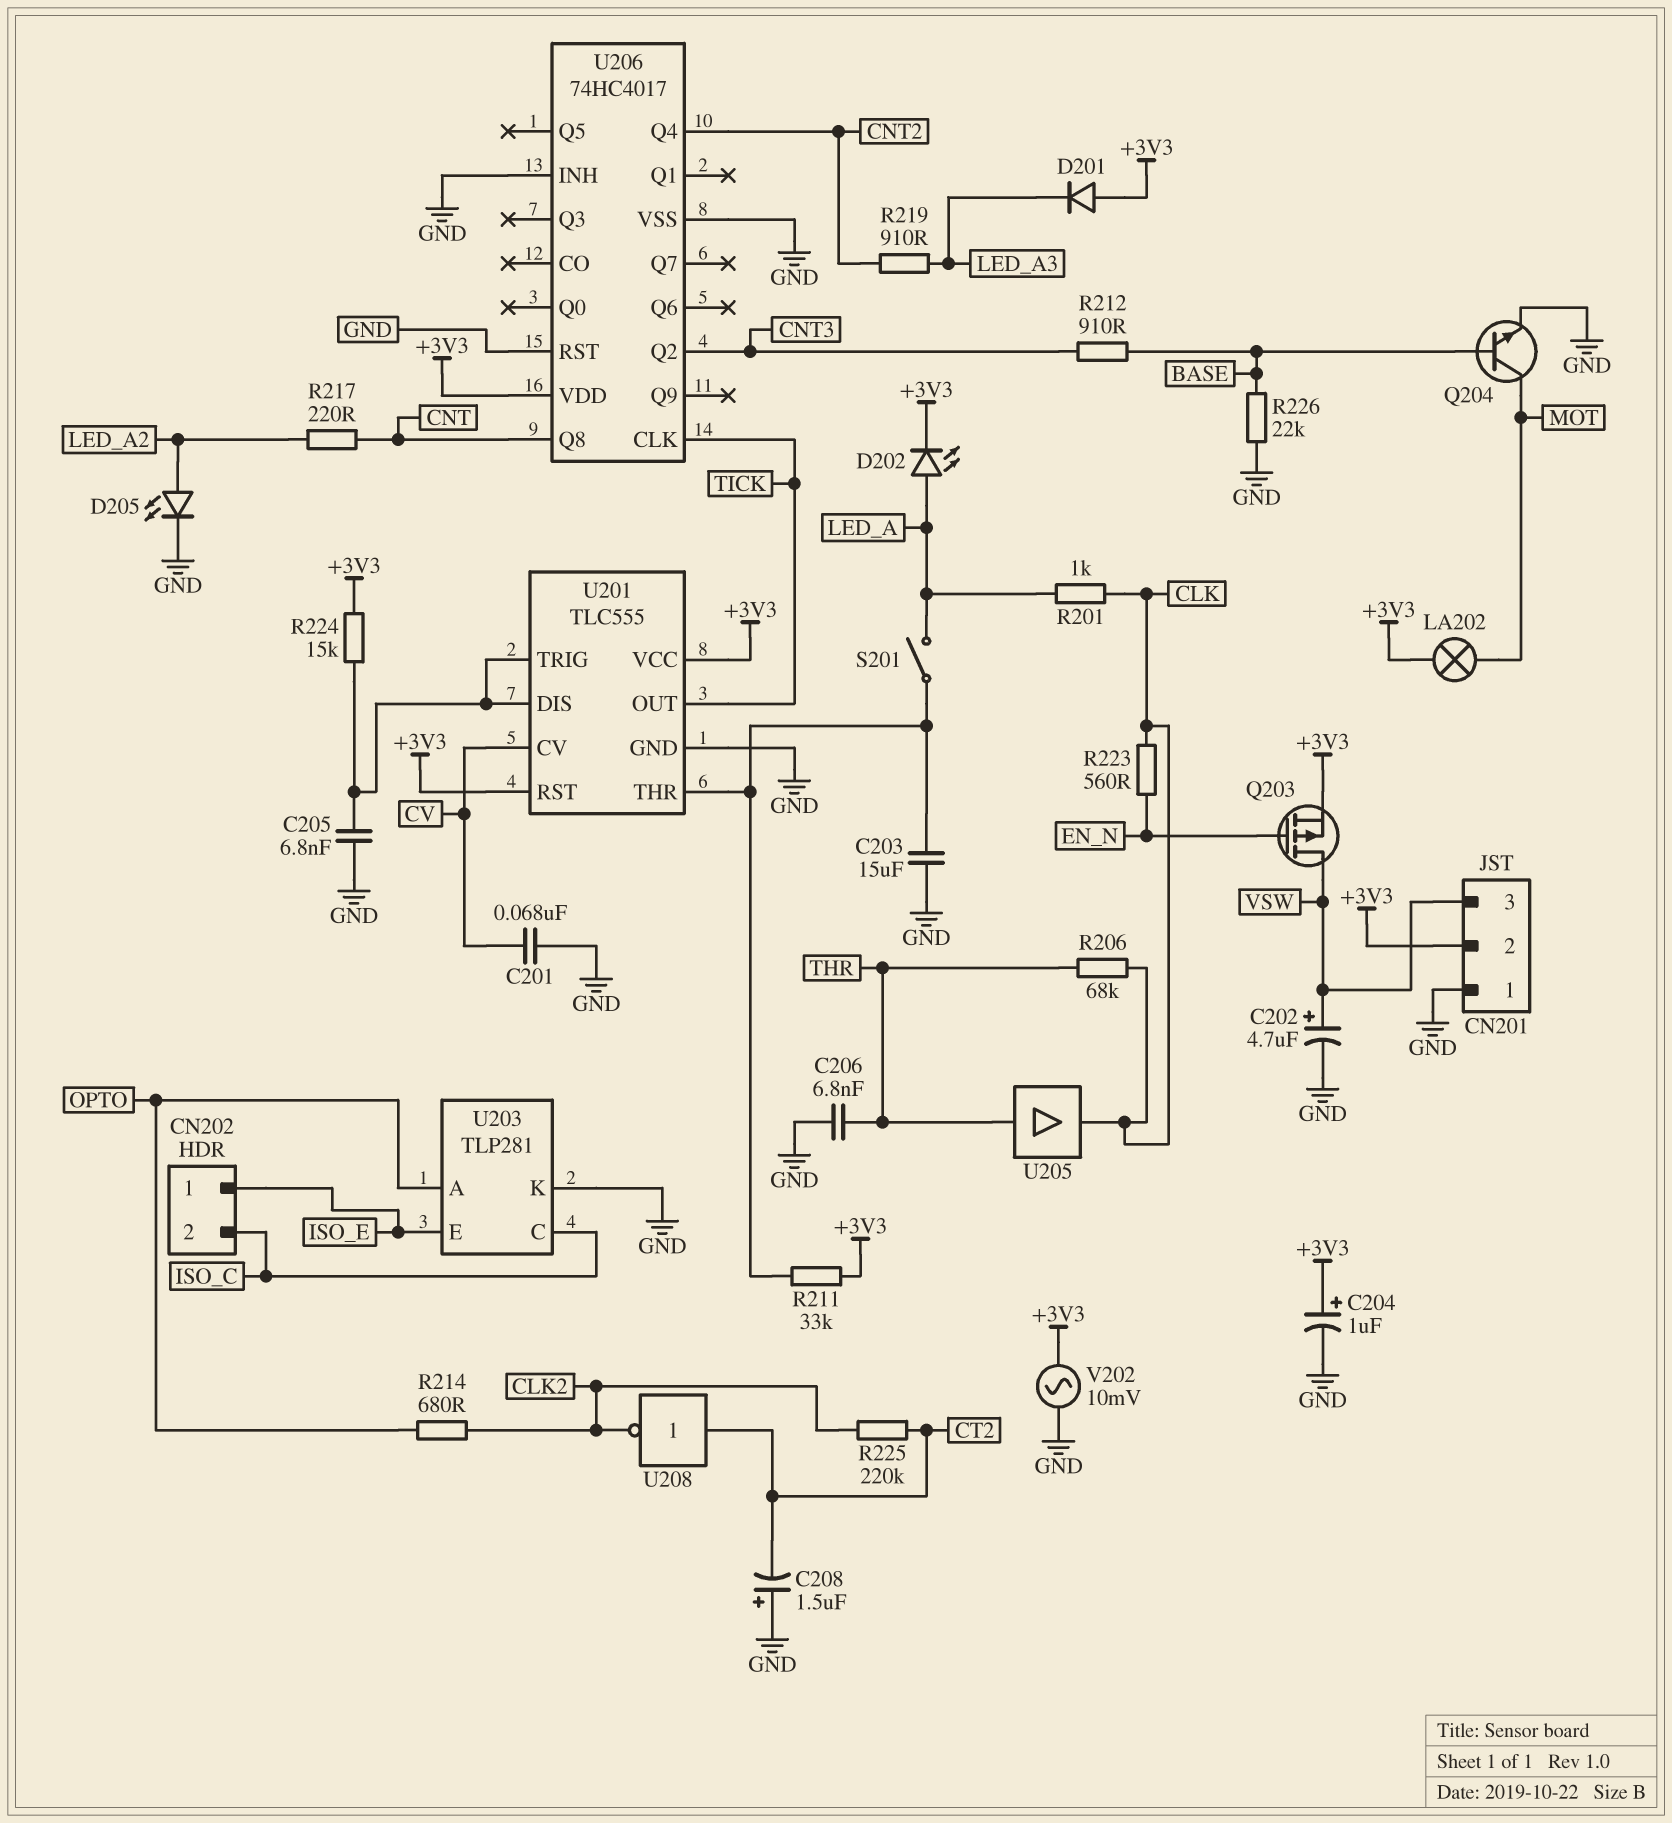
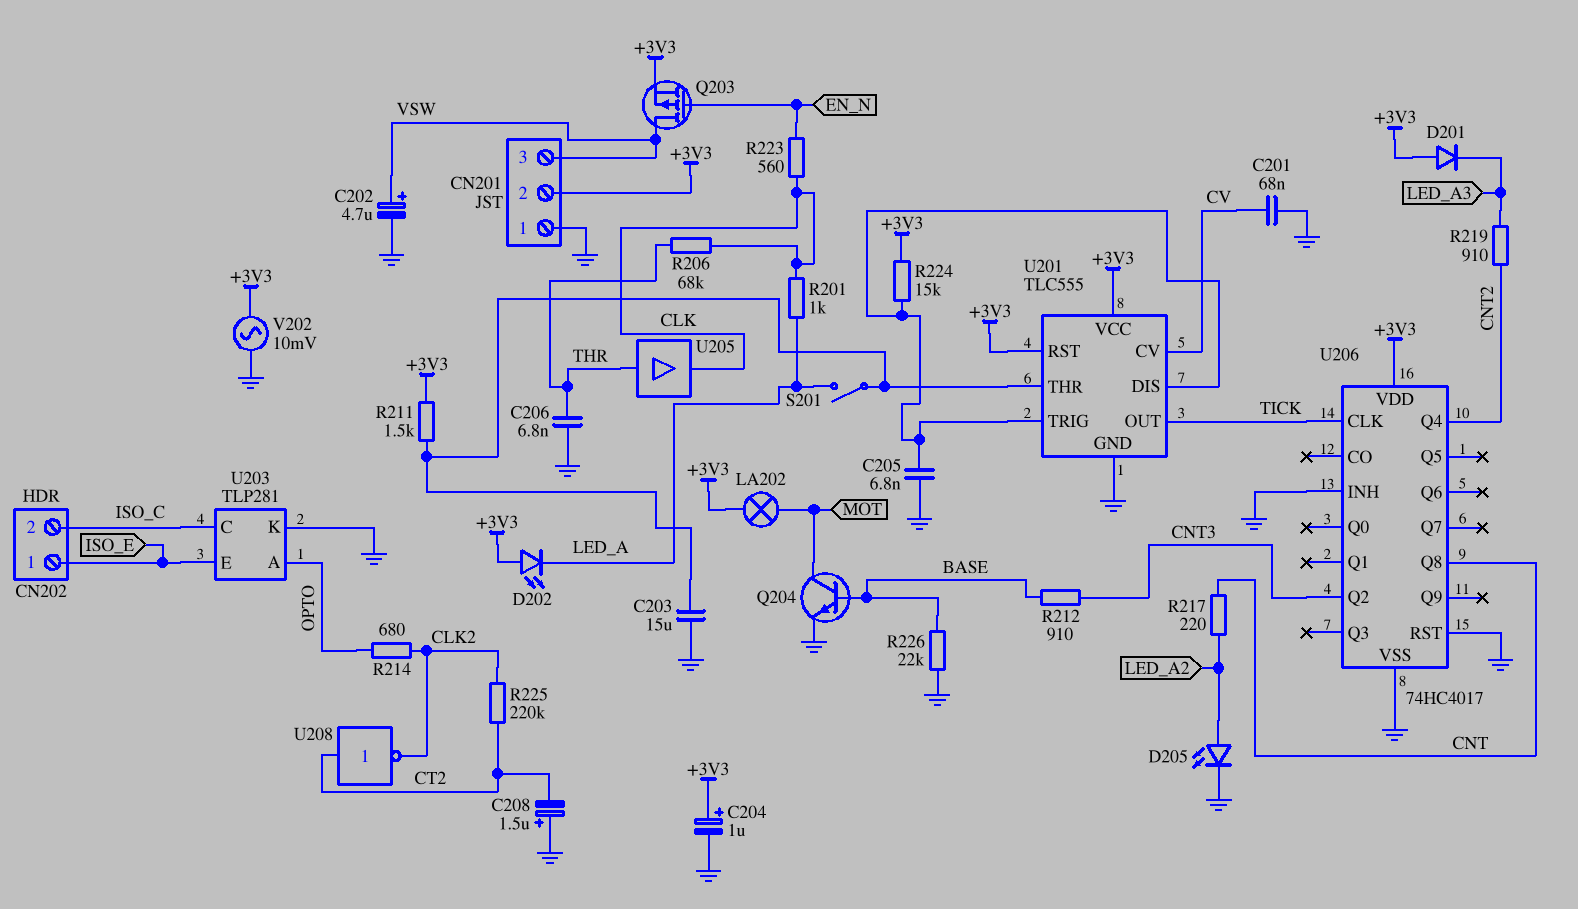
D202: LED (A LED_A, K +3V3) -> LED (A +3V3, K LED_A)
R211: 33k (+3V3, U201/THR) -> 1.5k (+3V3, U201/THR)

